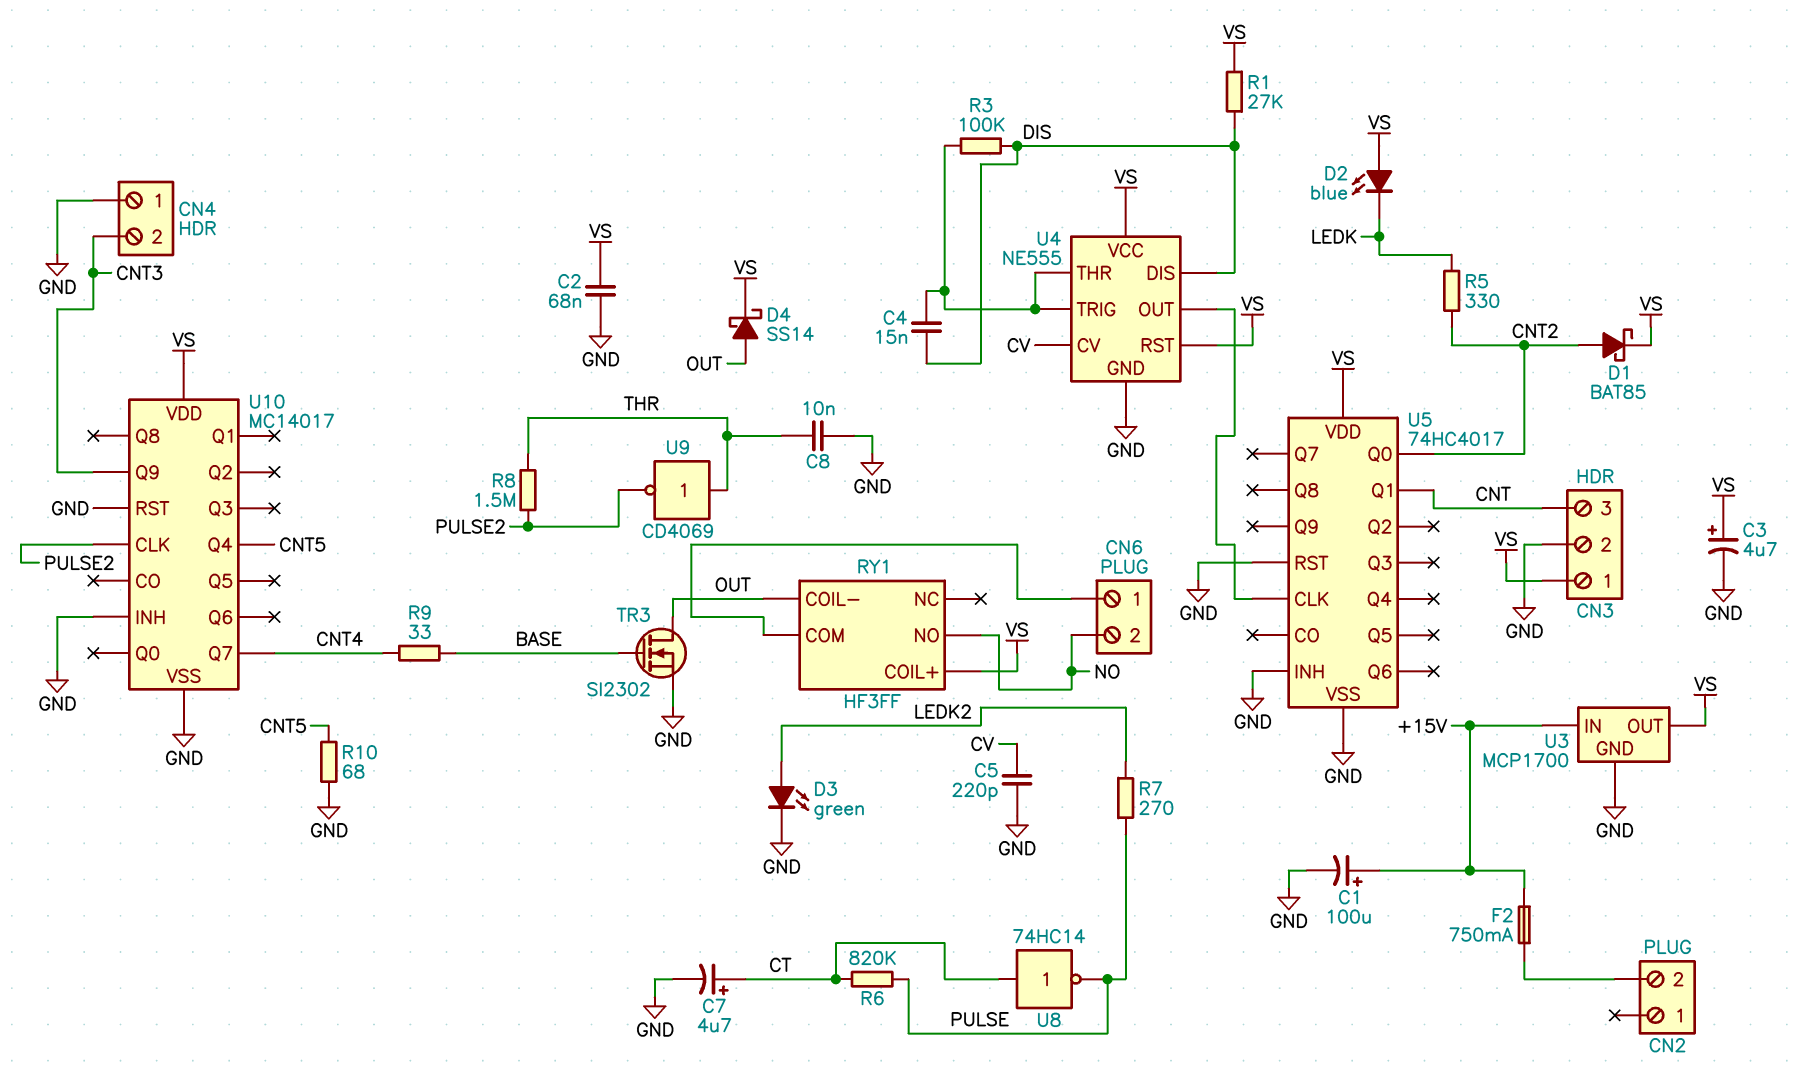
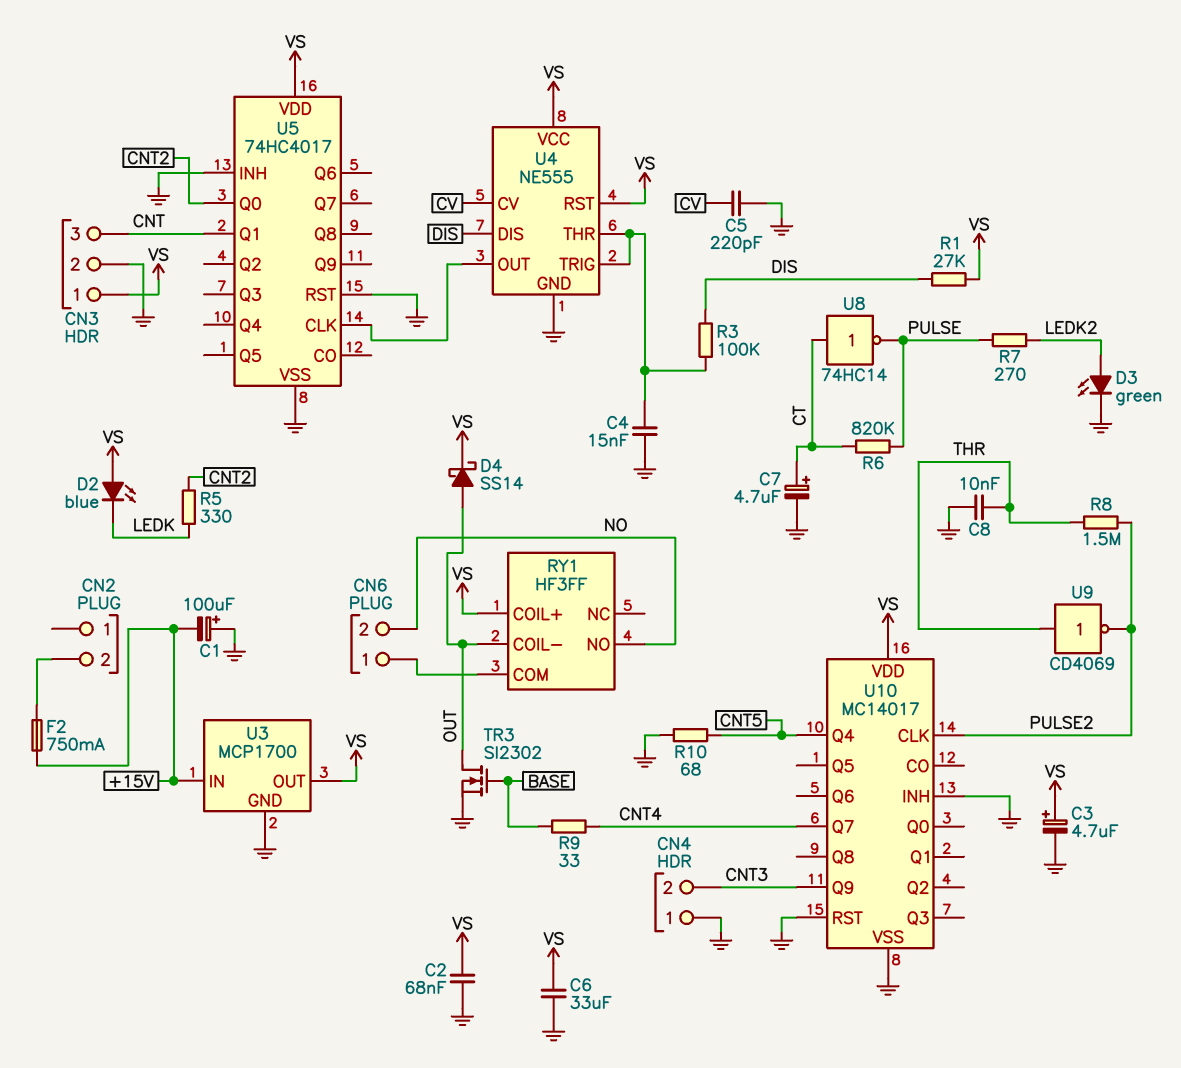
C1: 100uF (plus +15V, minus GND) -> 100uF (plus GND, minus +15V)
C4: 15nF (DIS, U4/THR) -> 15nF (GND, U4/THR)
C6: none -> 33uF (GND, VS)
D1: schottky BAT85 (A CNT2, K VS) -> none

